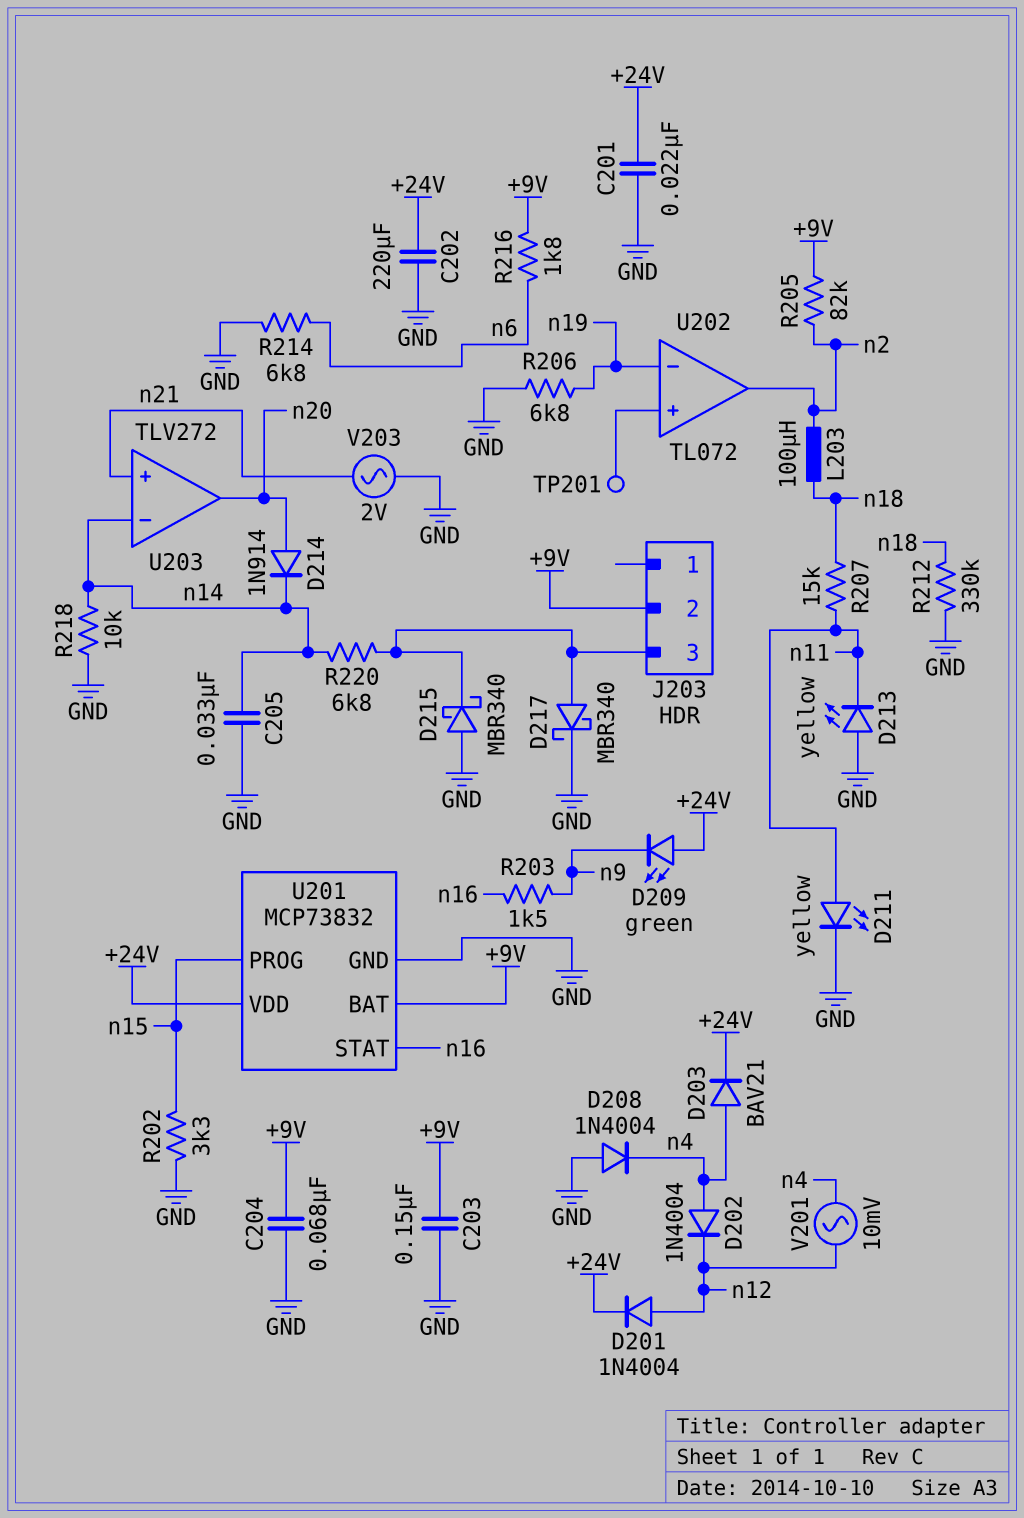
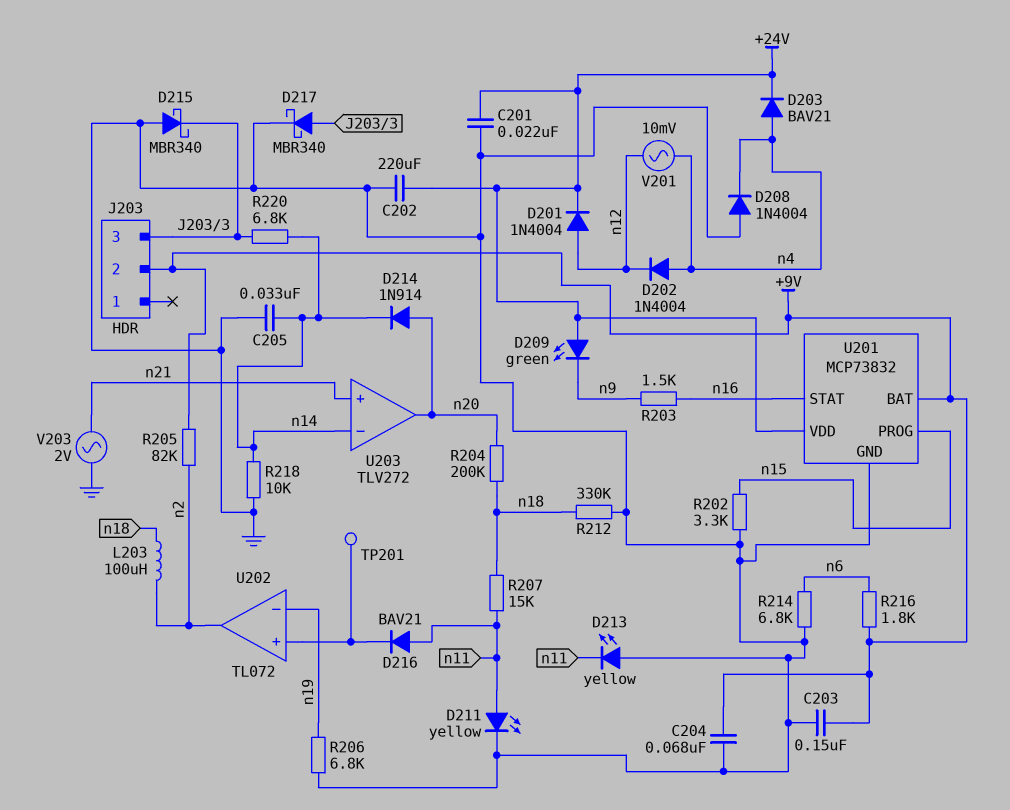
D216: none -> diode BAV21 (A n11, K U202/in+)
R204: none -> 200k (n18, n20)

